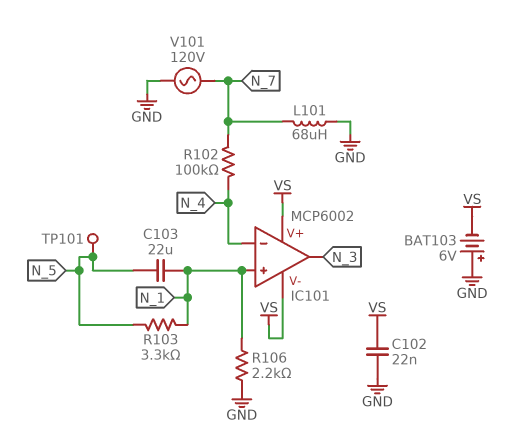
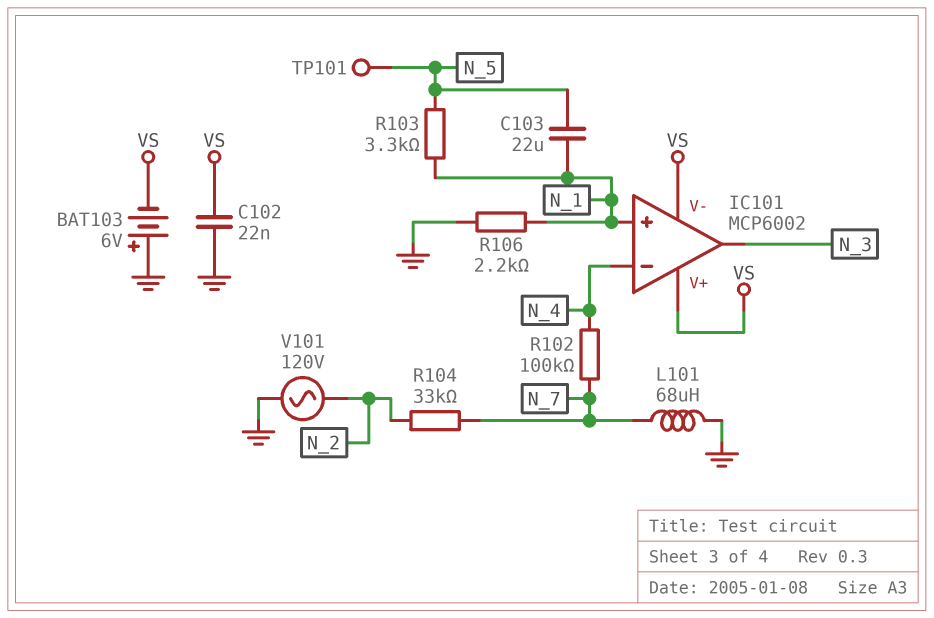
R104: none -> 33k (N_2, N_7)
V101: AC 120V (GND, N_7) -> AC 120V (GND, N_2)

